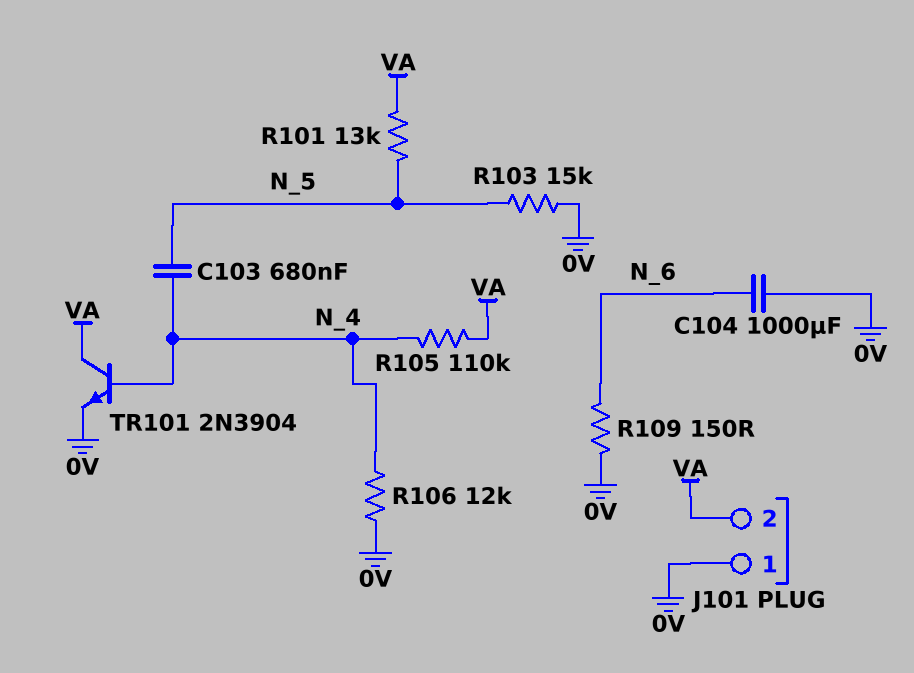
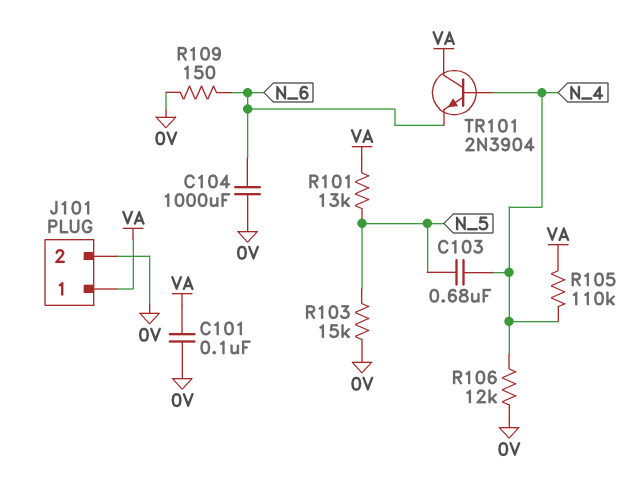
C101: none -> 100nF (0V, VA)
J101 pin 1: 0V -> VA
J101 pin 2: VA -> 0V
TR101: NPN 2N3904 (B N_4, C VA, E 0V) -> NPN 2N3904 (B N_4, C VA, E N_6)

